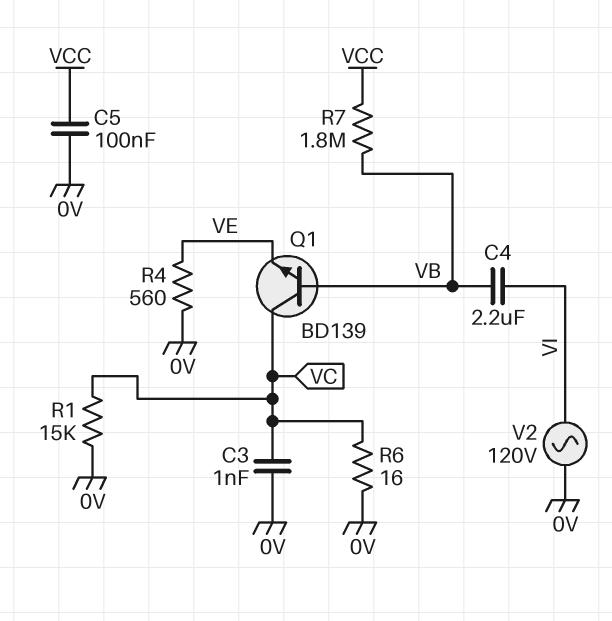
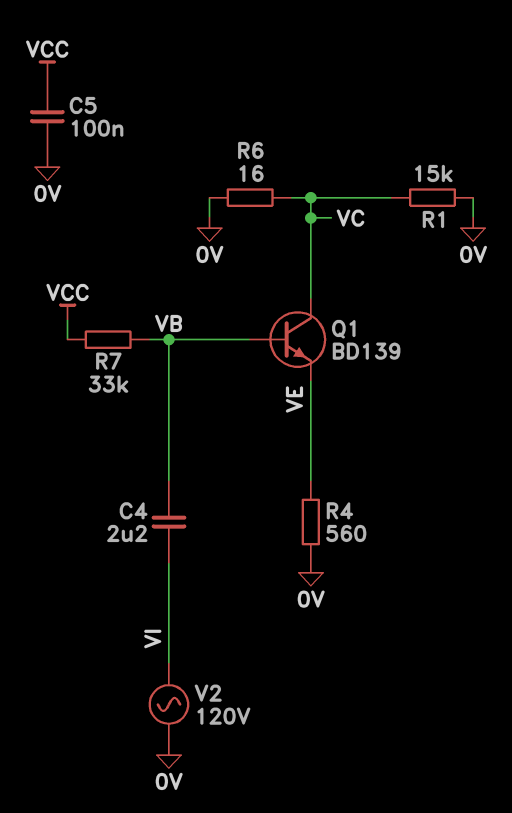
C3: 1nF (0V, VC) -> none
R7: 1.8M (VB, VCC) -> 33k (VB, VCC)

